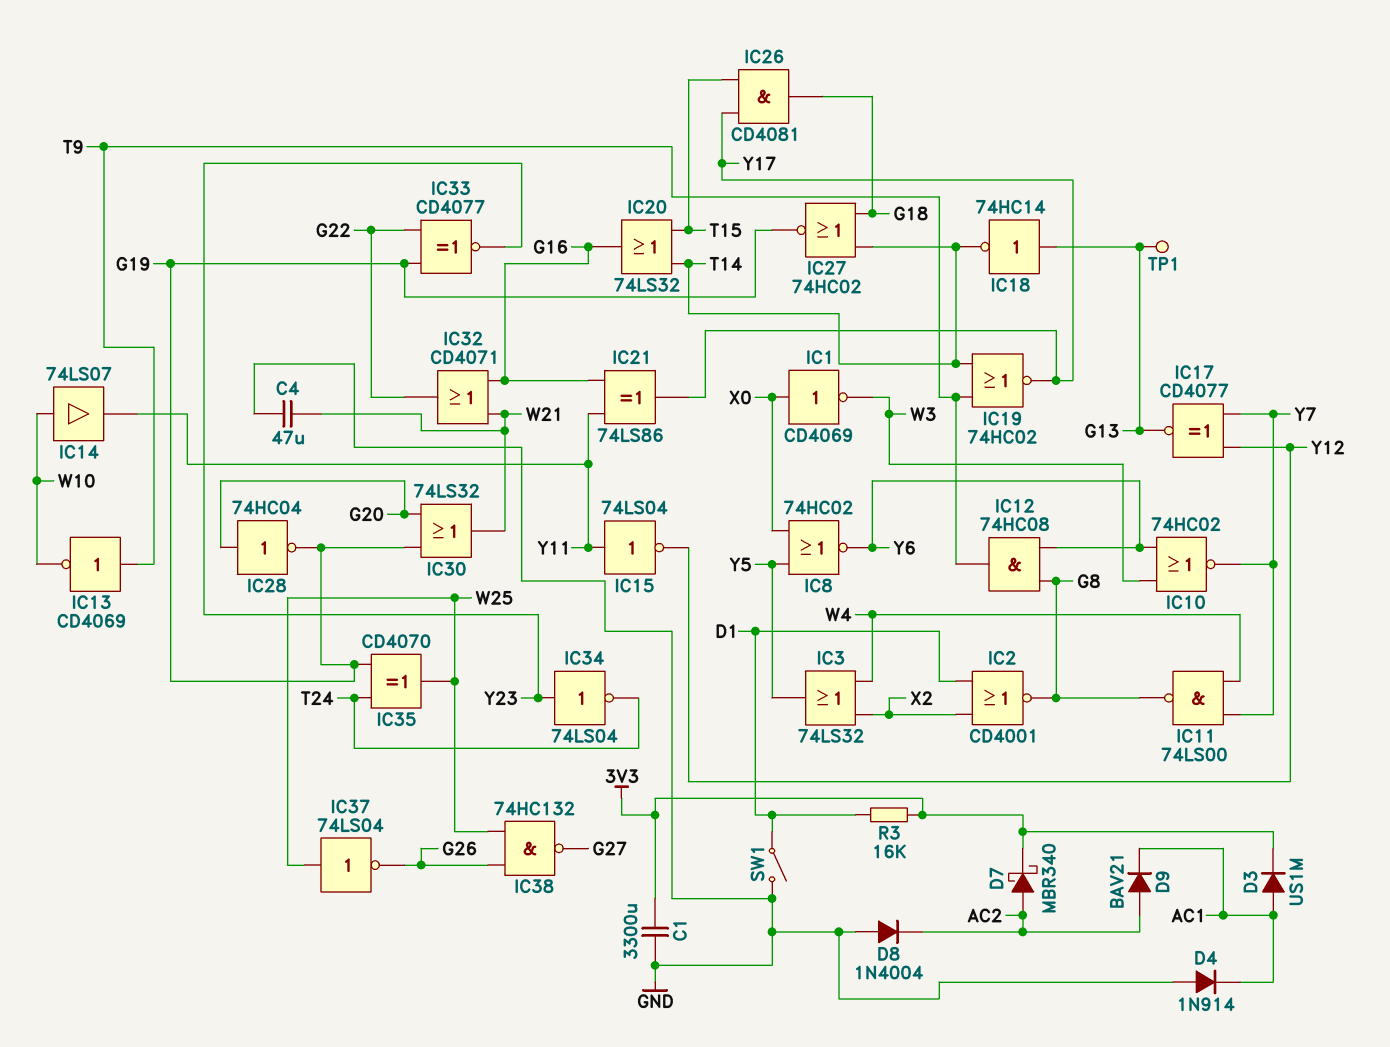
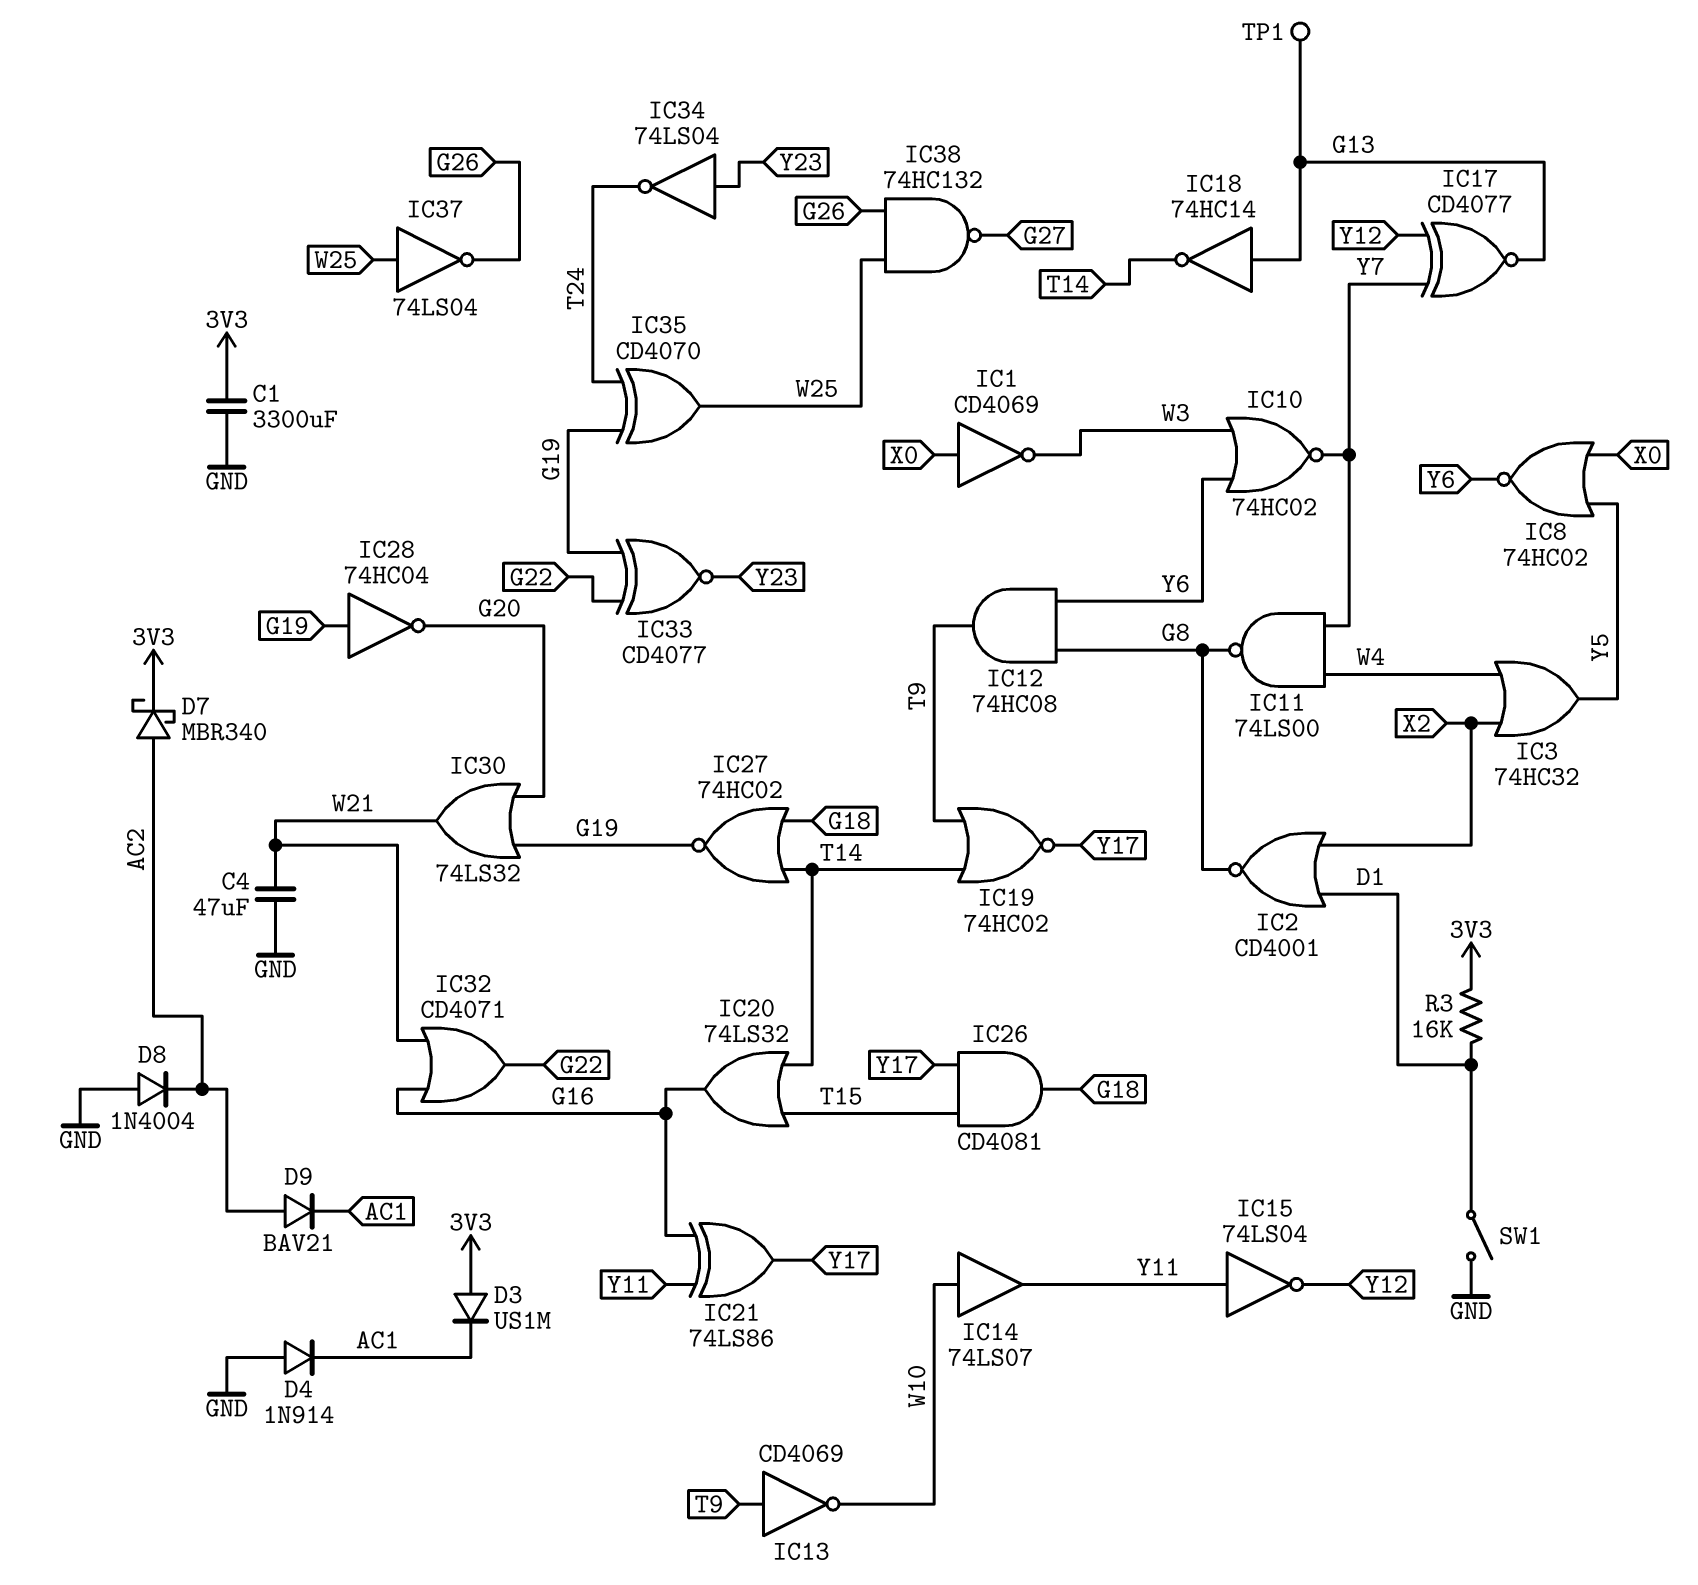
D3: diode US1M (A AC1, K 3V3) -> diode US1M (A 3V3, K AC1)
IC3: OR 74LS32 (in W4, in X2, out Y5) -> OR 74HC32 (in W4, in X2, out Y5)
IC28: NOT 74HC04 (in G20, out G19) -> NOT 74HC04 (in G19, out G20)

